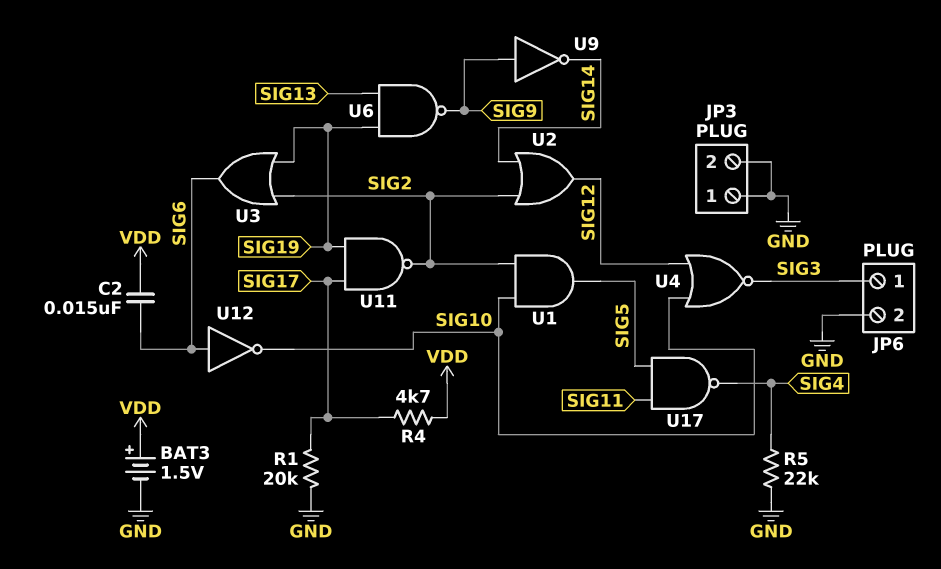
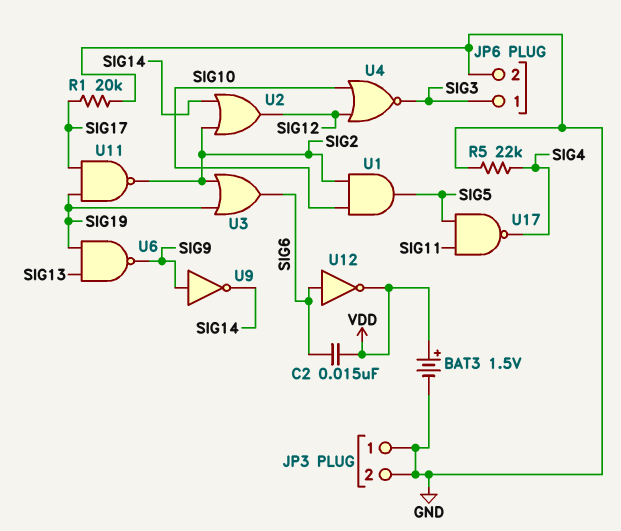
R4: 4.7k (SIG17, VDD) -> none
U12: NOT (in SIG6, out SIG10) -> NOT (in SIG6, out VDD)

